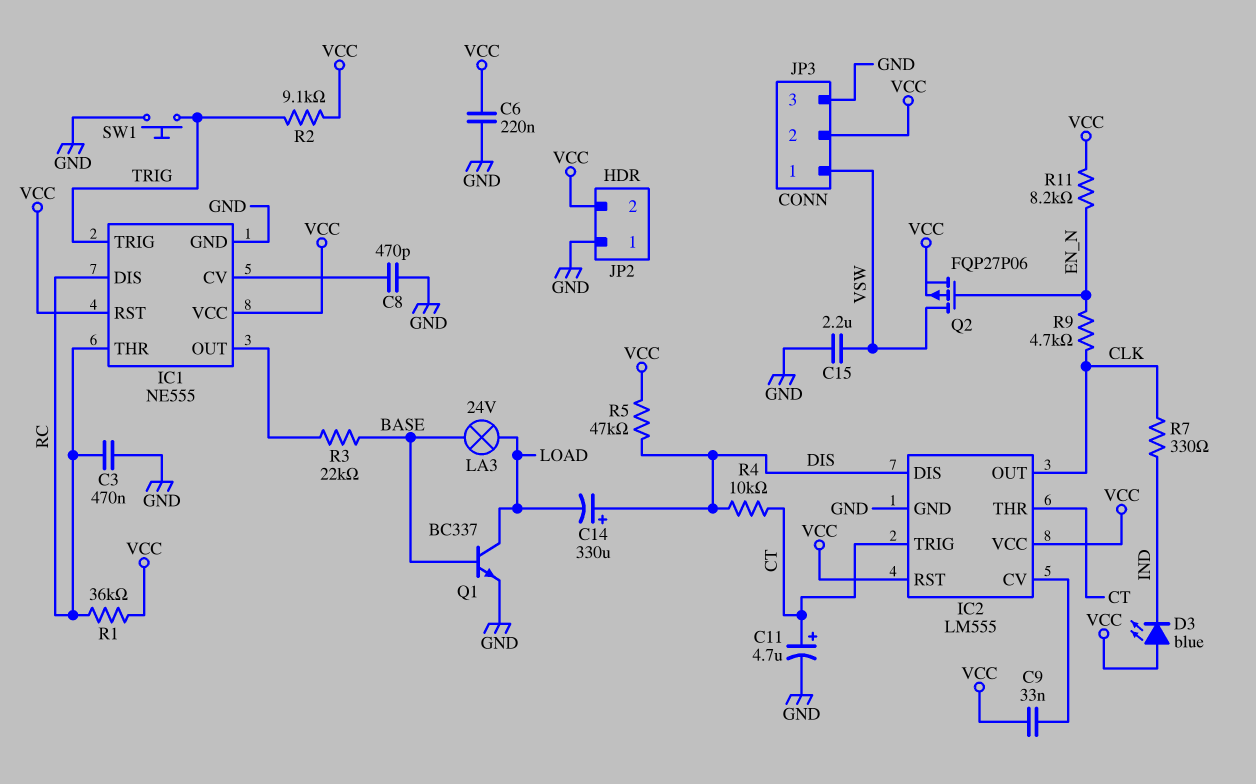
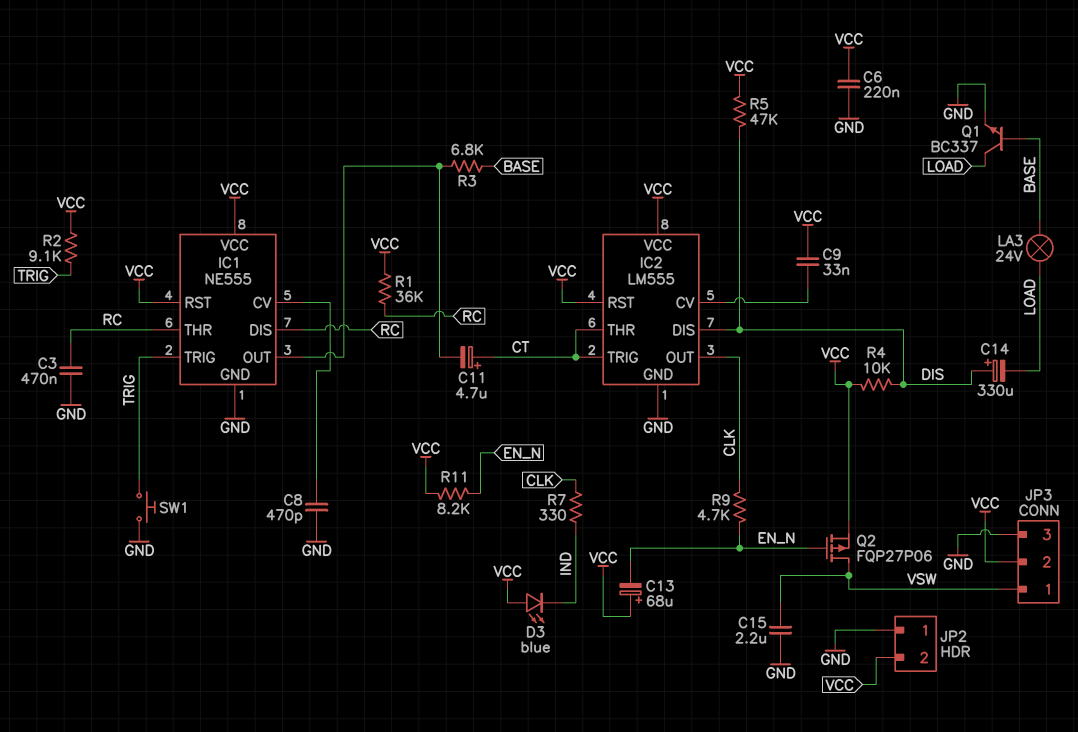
C11: 4.7uF (plus CT, minus GND) -> 4.7uF (plus CT, minus IC1/OUT)
C13: none -> 68uF (plus VCC, minus EN_N)
R3: 22k (BASE, IC1/OUT) -> 6.8k (BASE, IC1/OUT)
R4: 10k (CT, DIS) -> 10k (DIS, VCC)

